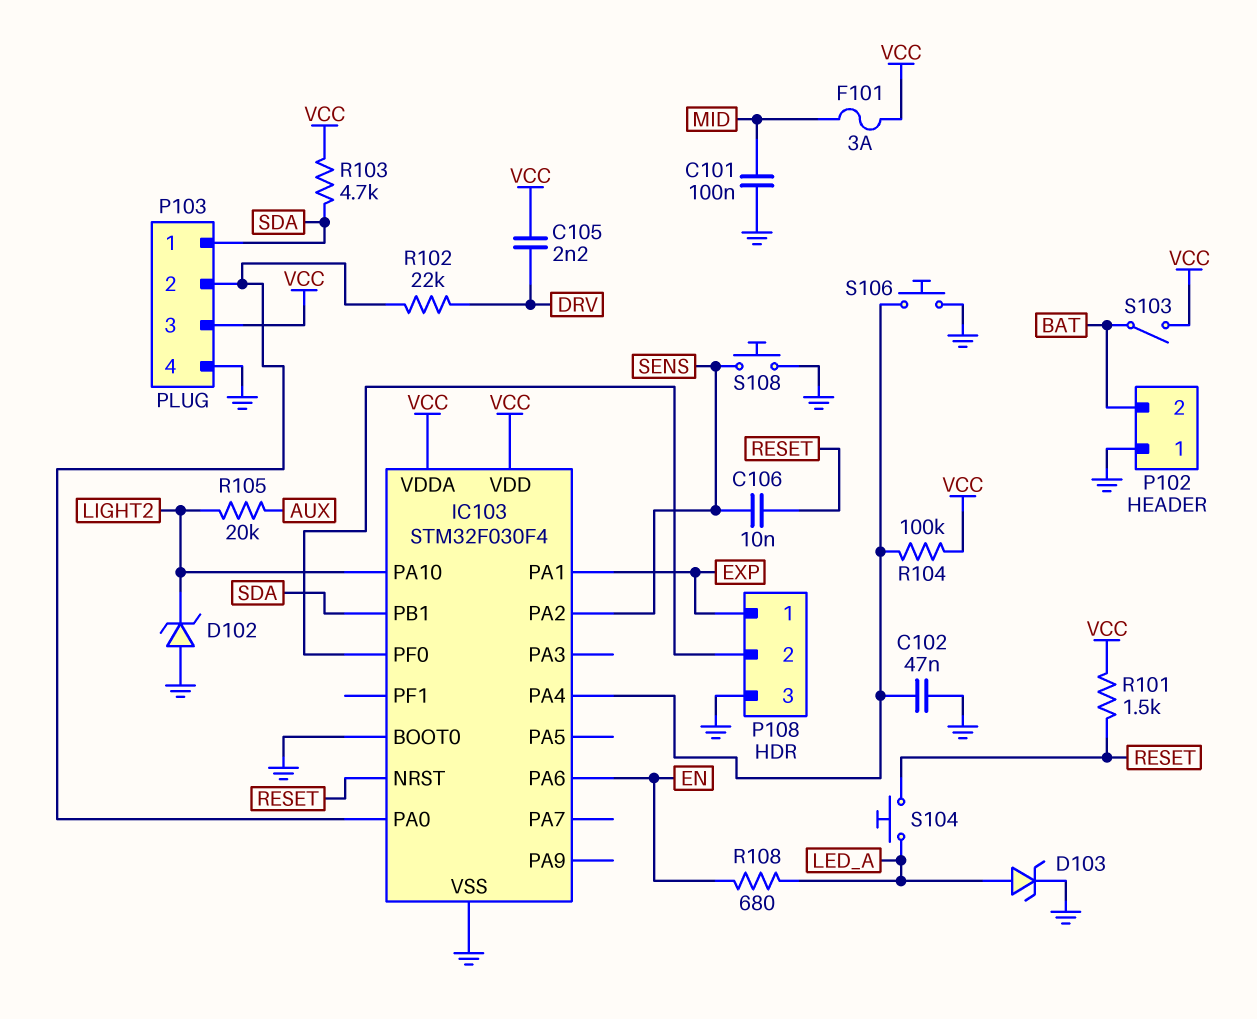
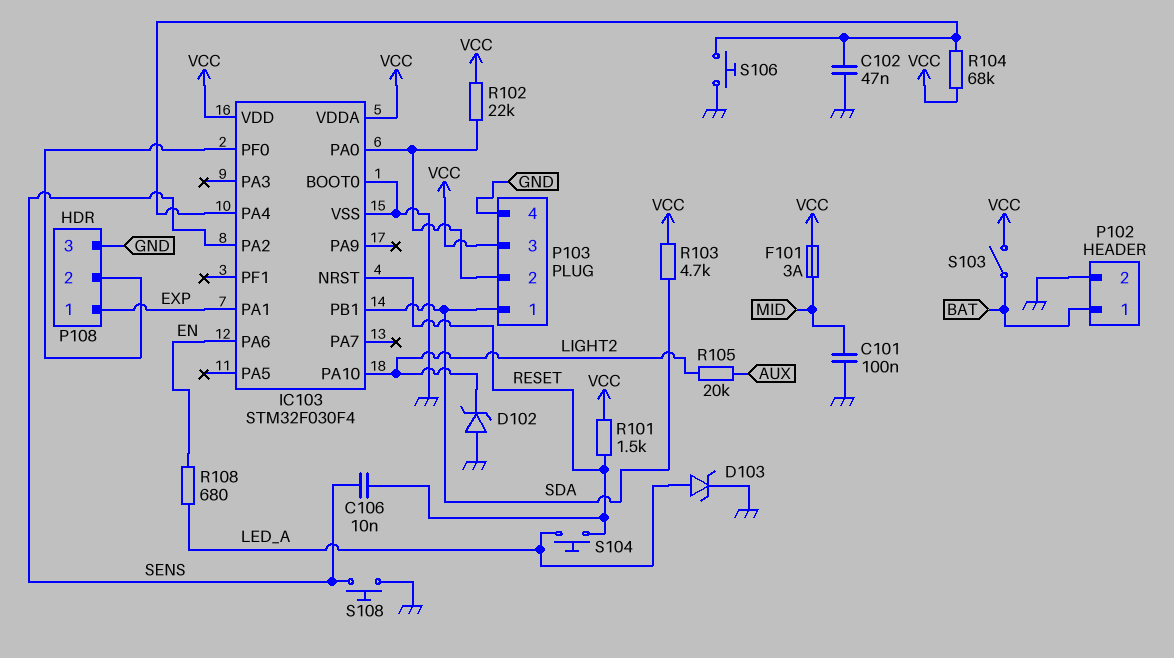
C105: 2.2nF (DRV, VCC) -> none
P102 pin 1: GND -> BAT
P102 pin 2: BAT -> GND
R102: 22k (DRV, IC103/PA0) -> 22k (IC103/PA0, VCC)
R104: 100k (IC103/PA4, VCC) -> 68k (IC103/PA4, VCC)

